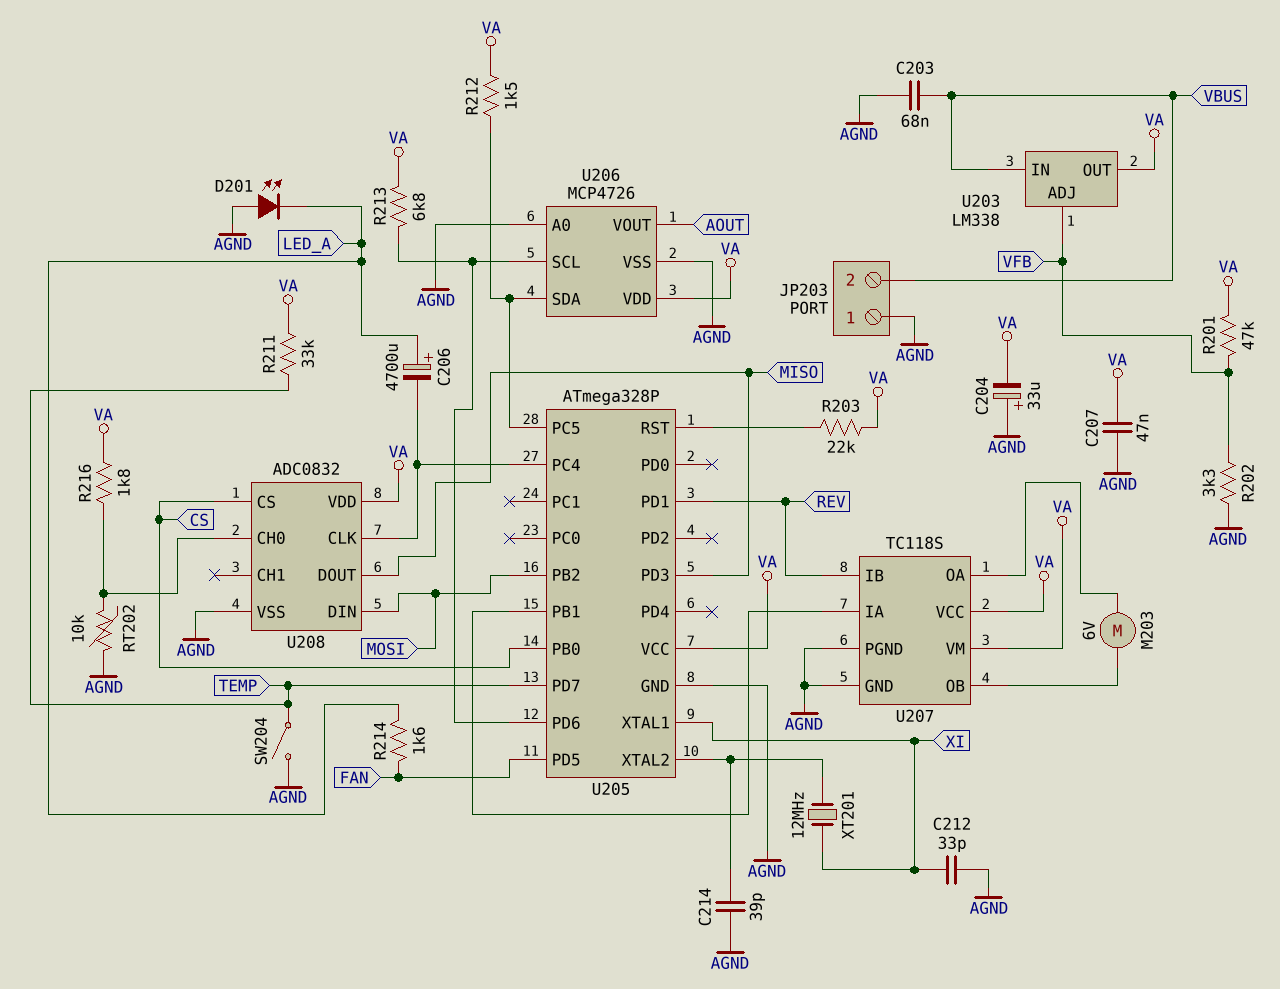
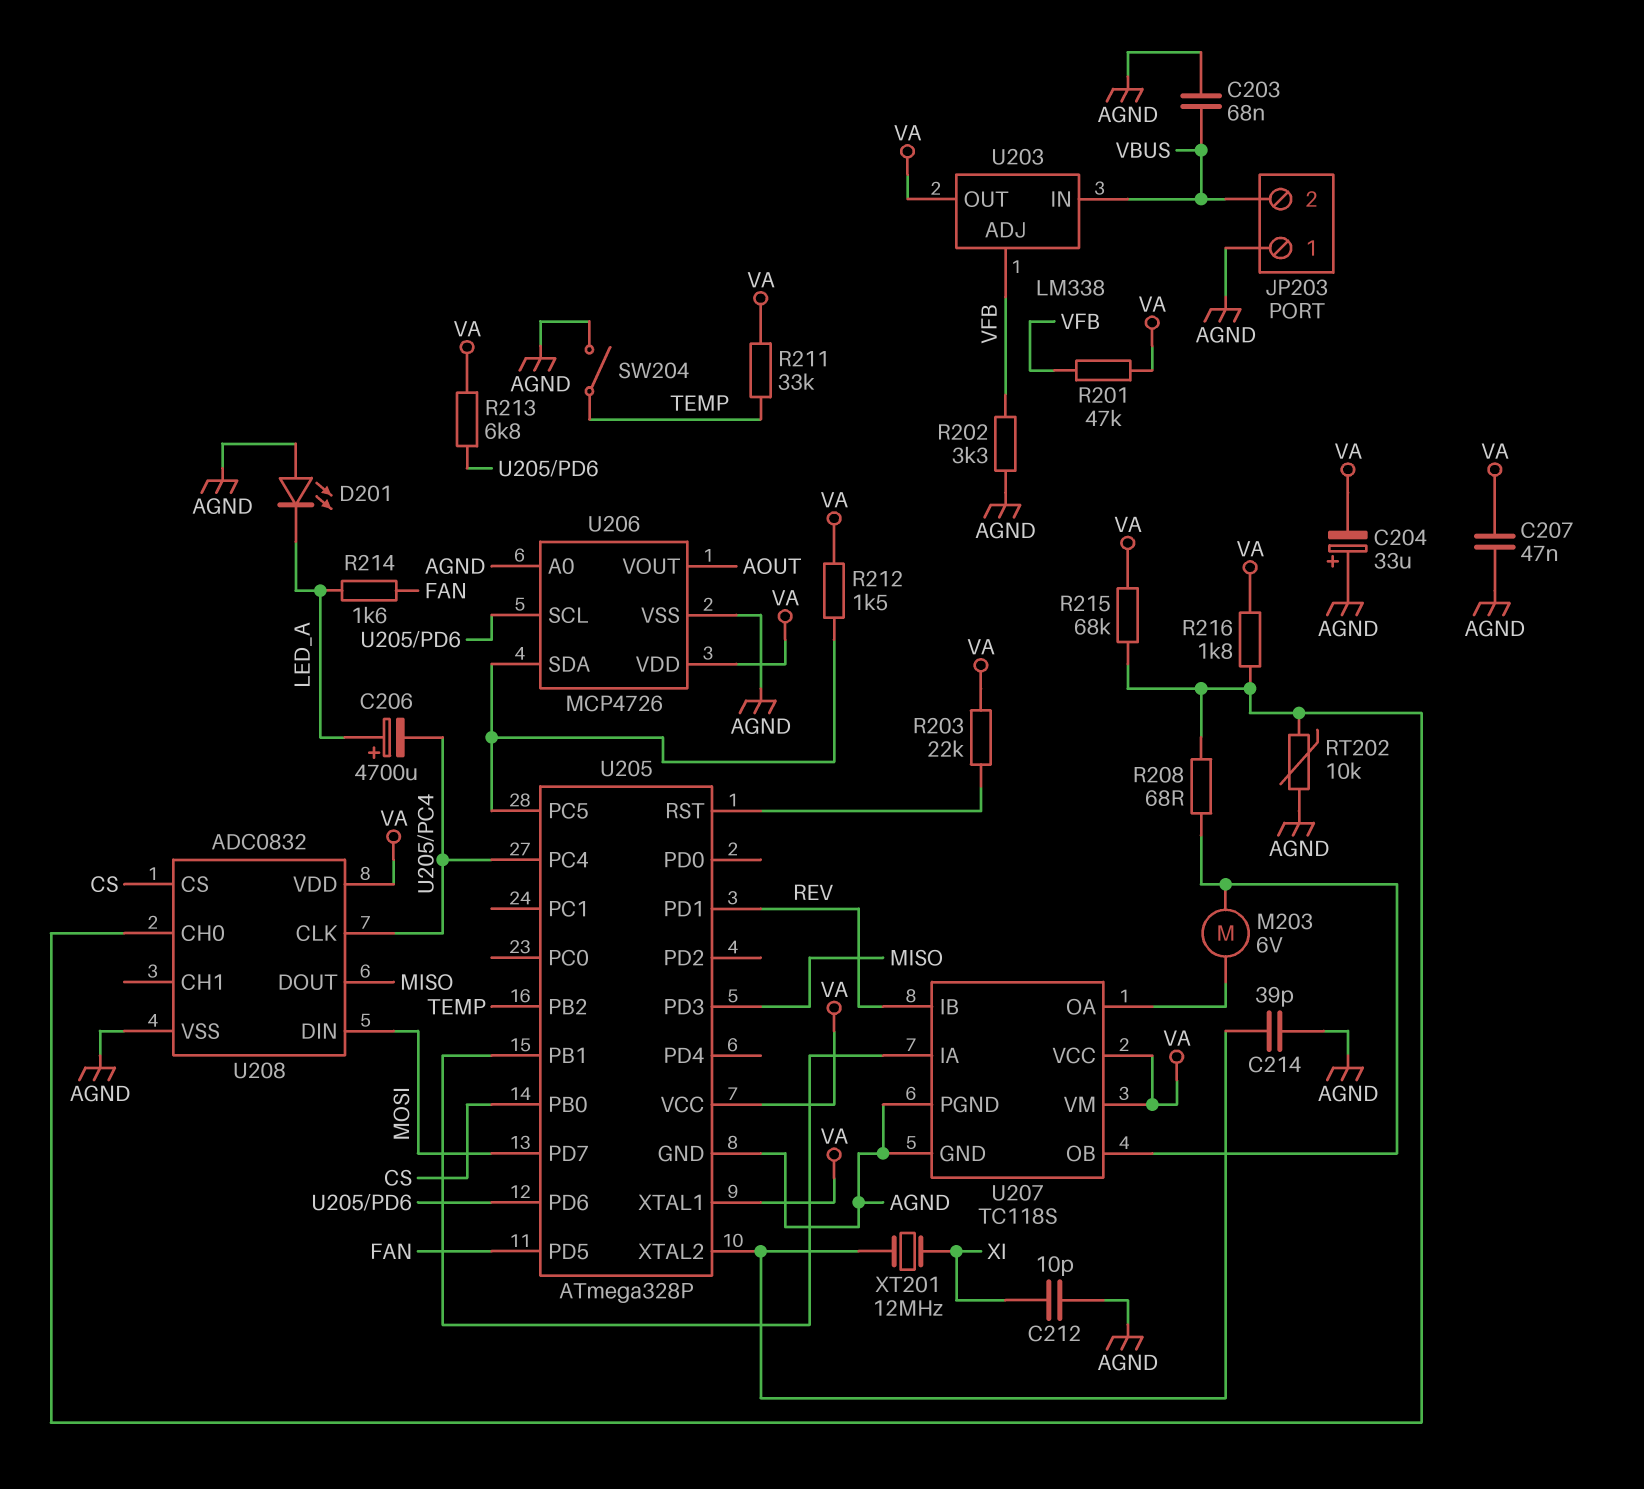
C212: 33pF (AGND, XI) -> 10pF (AGND, XI)
R208: none -> 68 (U207/OB, U208/CH0)
R215: none -> 68k (U208/CH0, VA)
U205 pin PB2: MOSI -> TEMP
U205 pin PD7: TEMP -> MOSI
U205 pin XTAL1: XI -> VA

